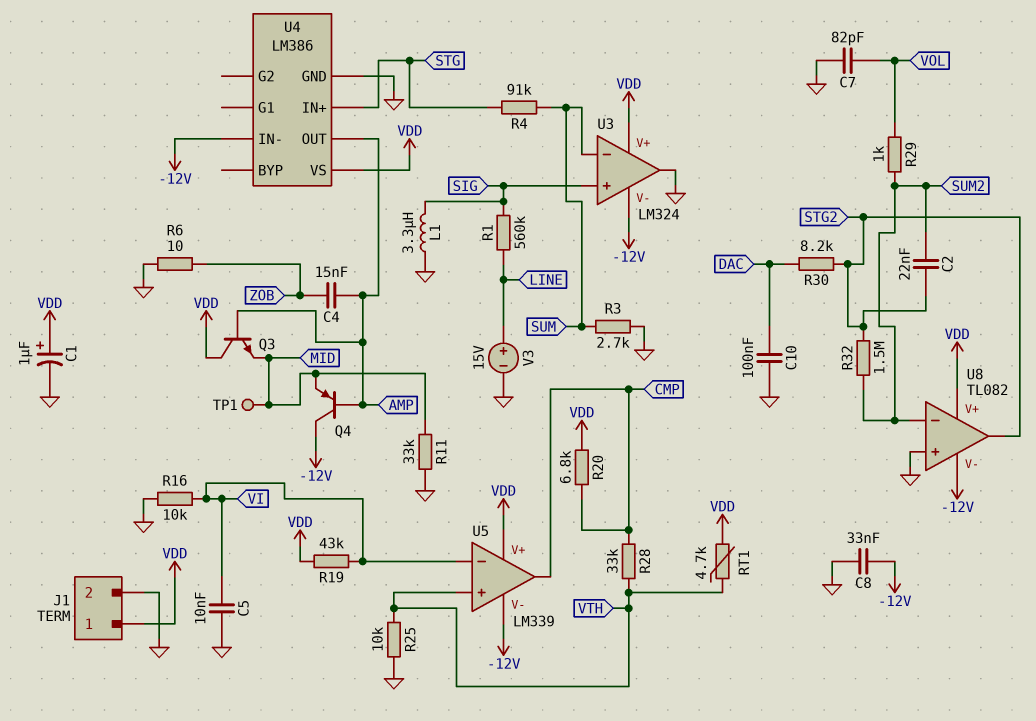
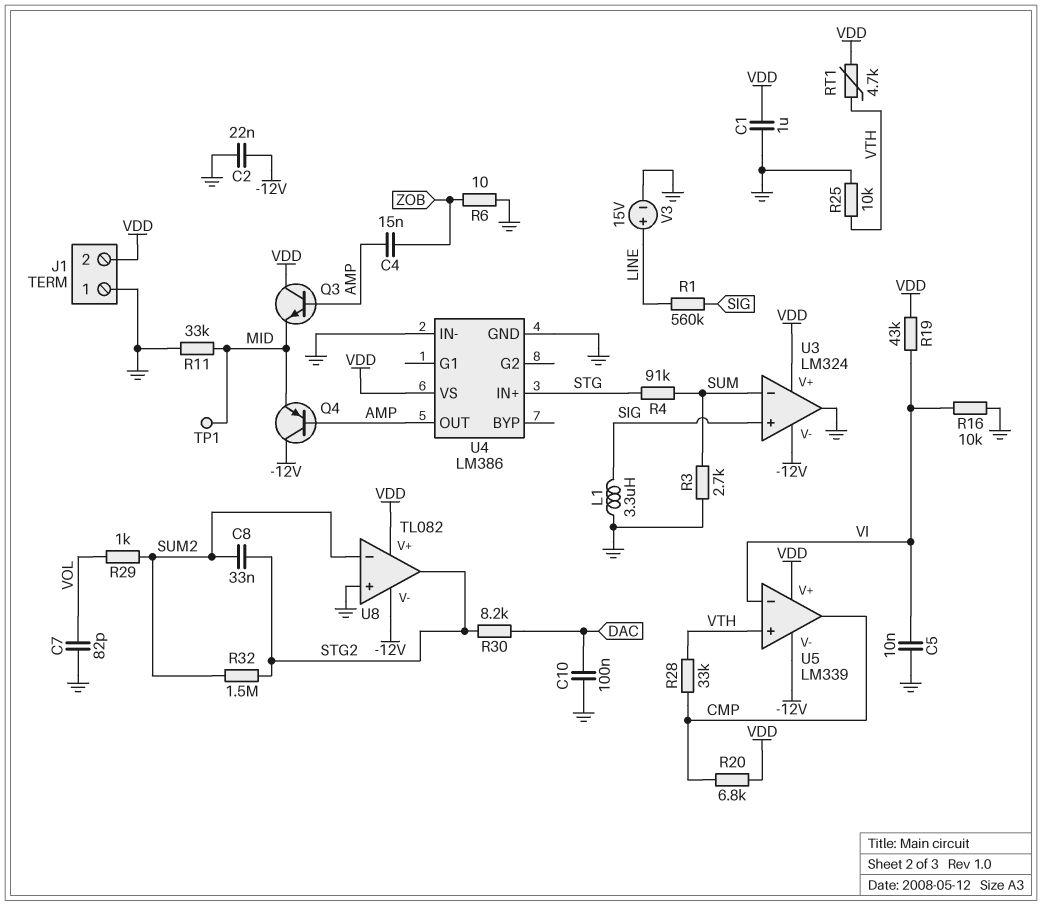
C1: 1uF (plus VDD, minus GND) -> 1uF (GND, VDD)
C2: 22nF (STG2, SUM2) -> 22nF (-12V, GND)
C8: 33nF (-12V, GND) -> 33nF (STG2, SUM2)
J1 pin 1: VDD -> GND
J1 pin 2: GND -> VDD
U4 pin IN-: -12V -> GND

